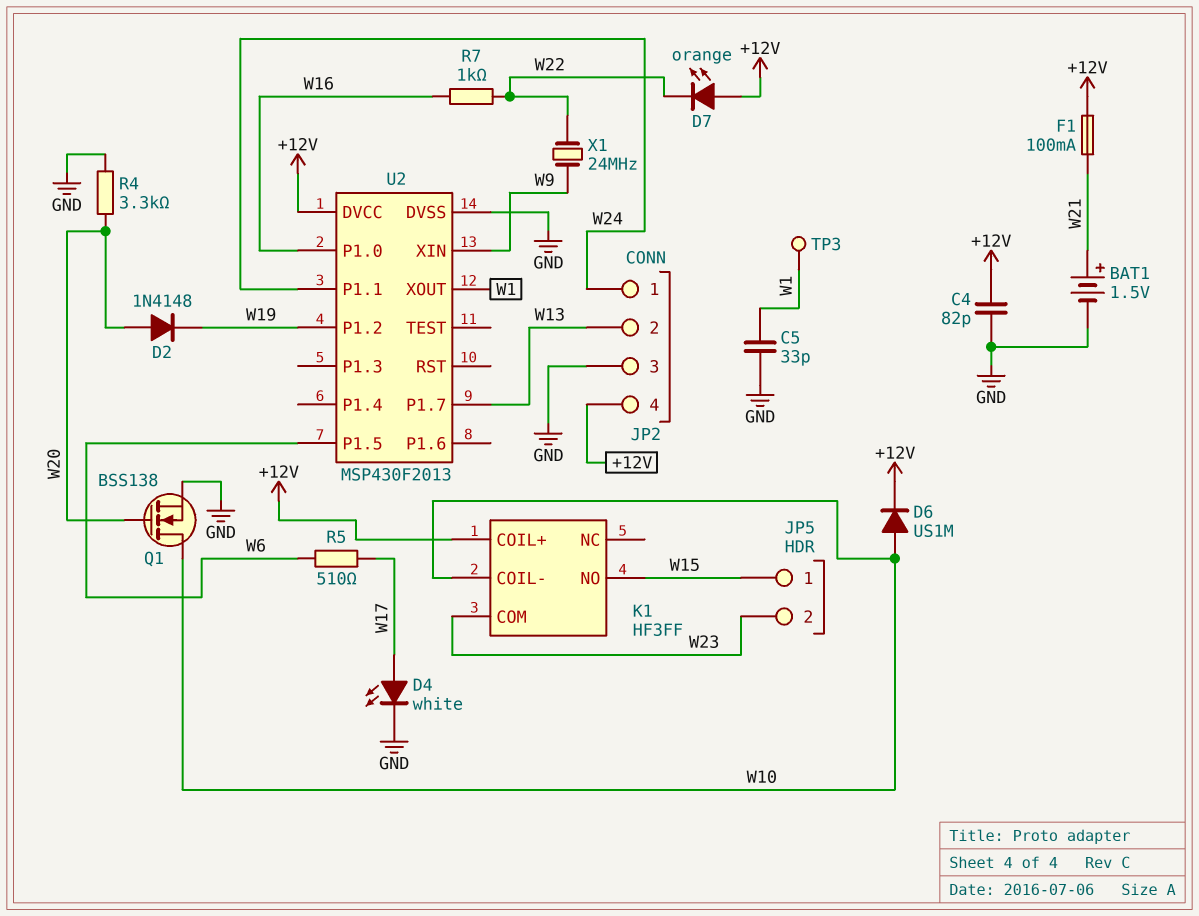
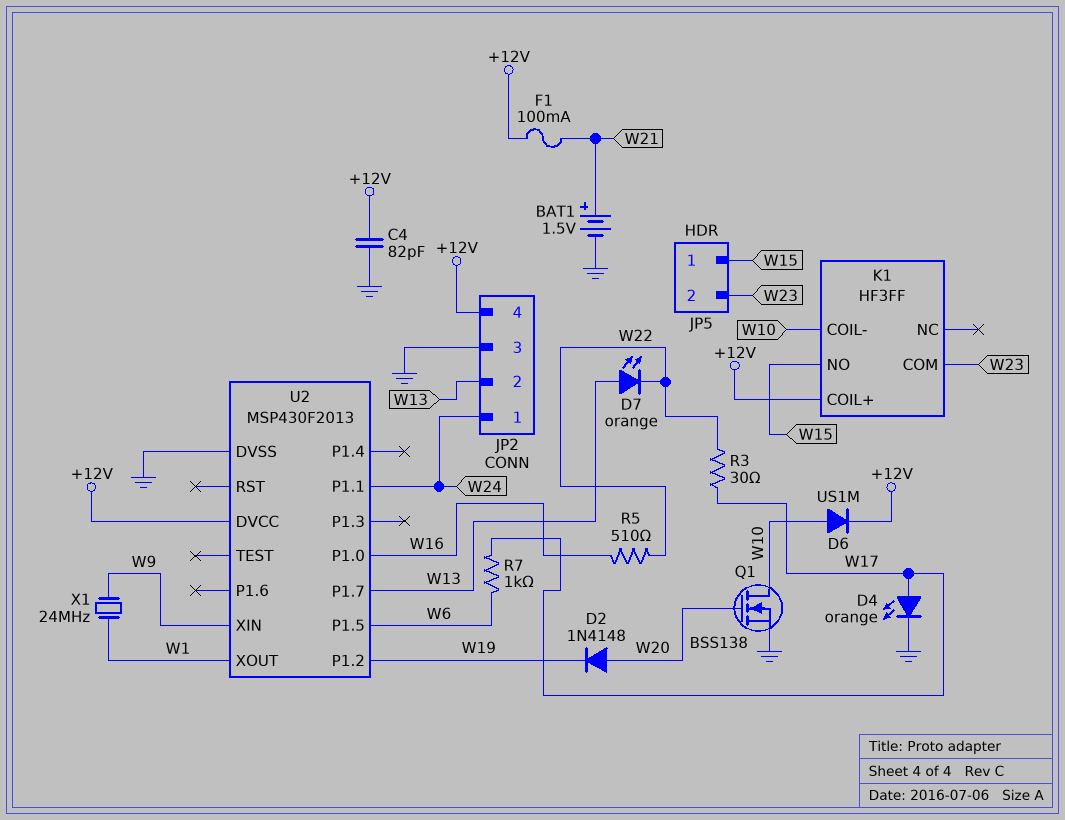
C5: 33pF (GND, W1) -> none
D4: LED white (A W17, K GND) -> LED orange (A W17, K GND)
D7: LED orange (A +12V, K W22) -> LED orange (A W13, K W22)
R3: none -> 30 (W17, W22)
R4: 3.3k (GND, W20) -> none
R5: 510 (W6, W17) -> 510 (W16, W22)
R7: 1k (W16, W22) -> 1k (W6, W17)
TP3: test point (W1) -> none
X1: 24MHz (W9, W22) -> 24MHz (W1, W9)

